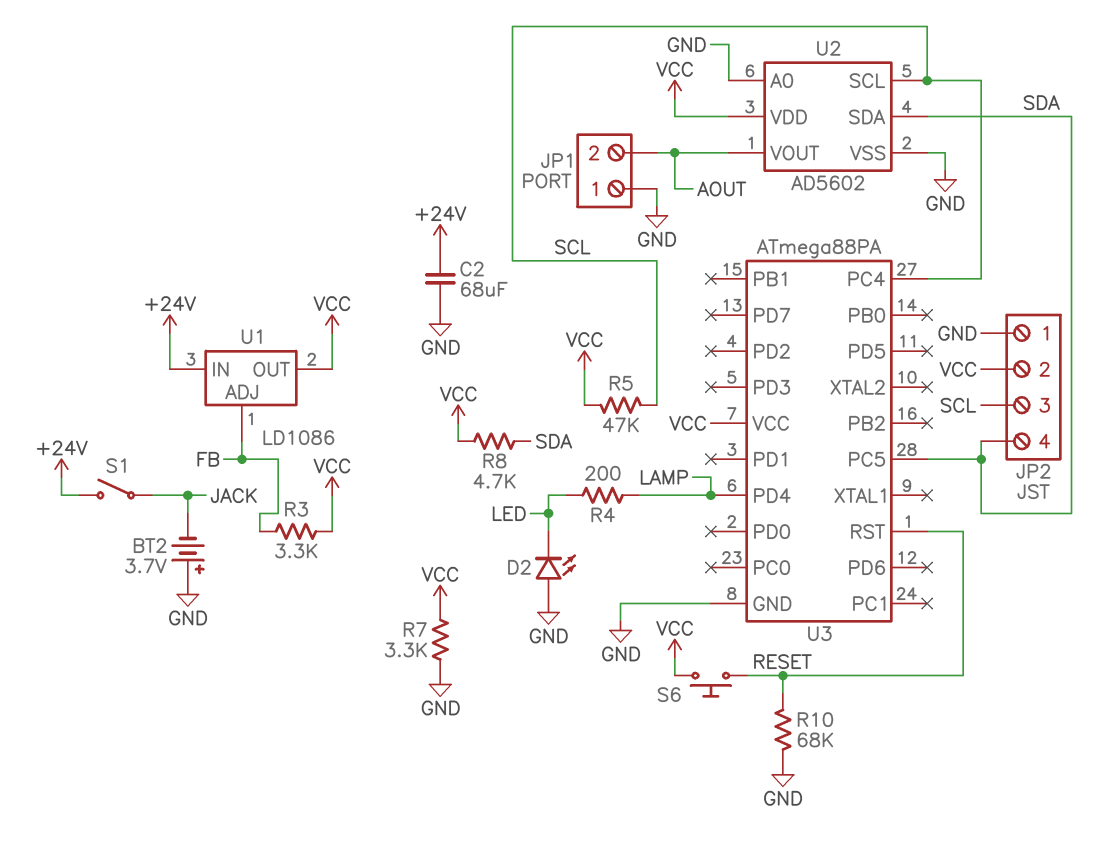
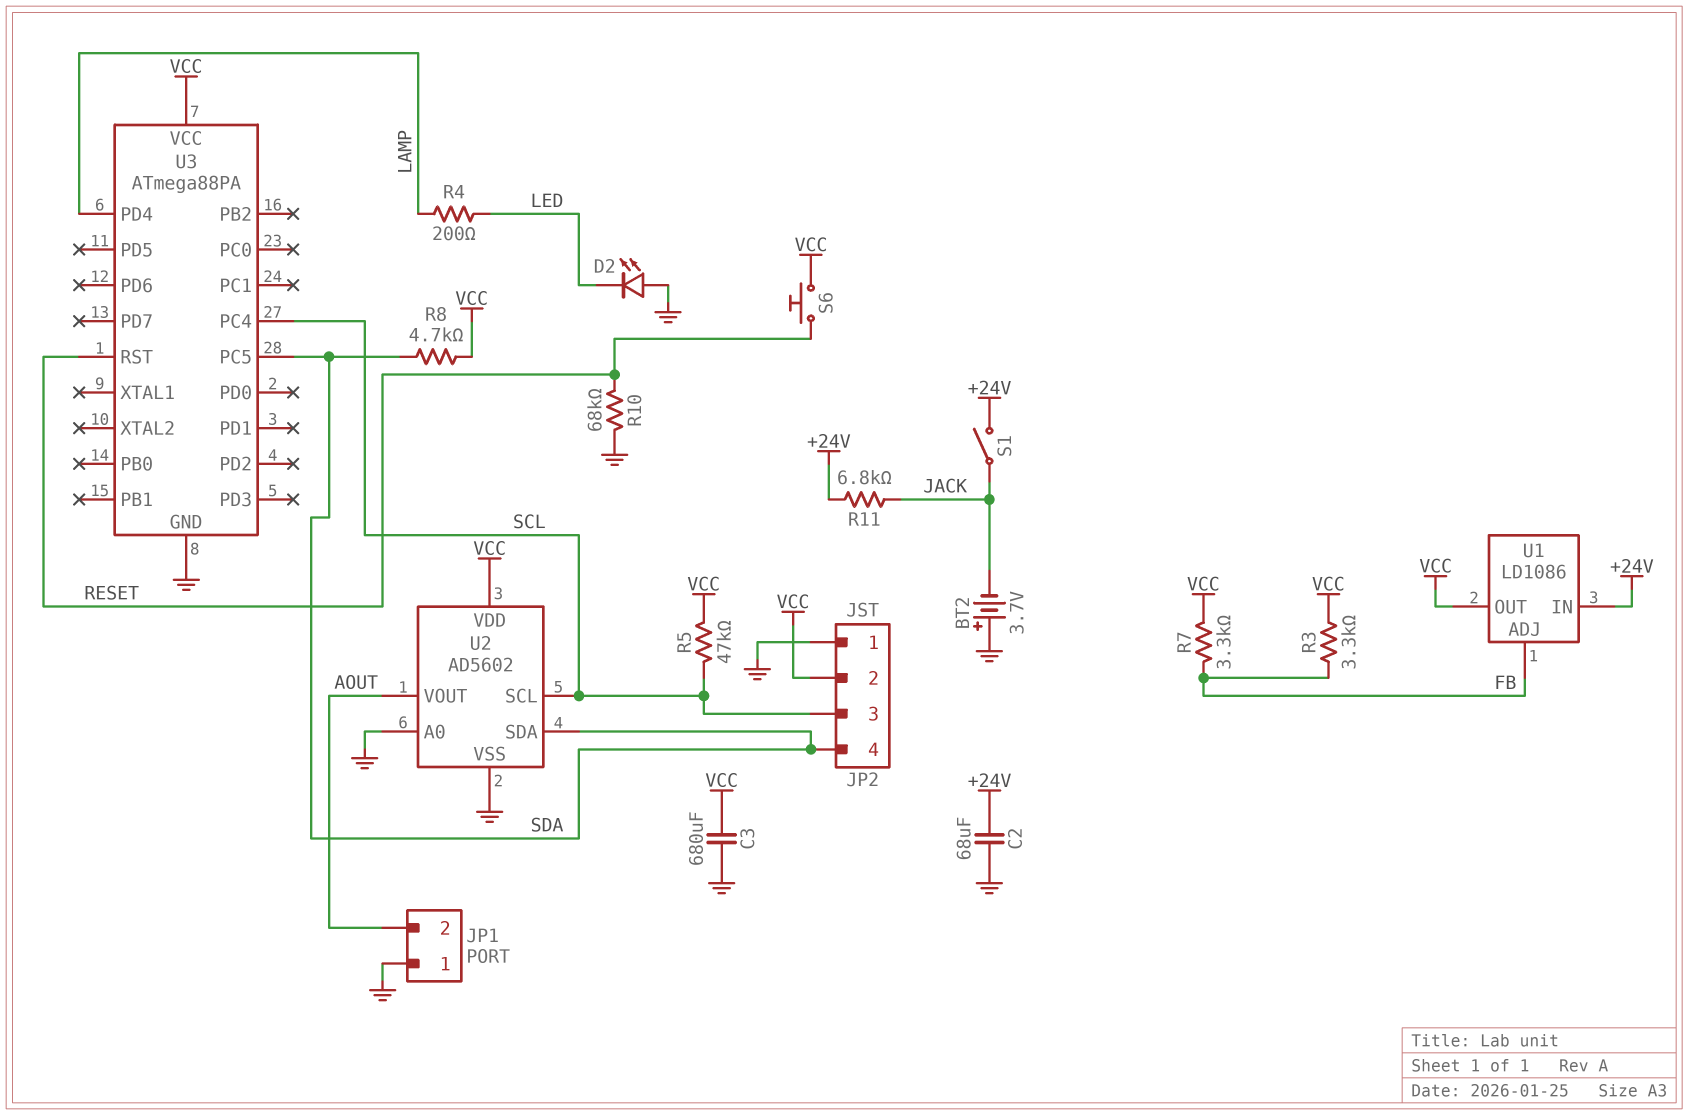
C3: none -> 680uF (GND, VCC)
R7: 3.3k (GND, VCC) -> 3.3k (FB, VCC)
R11: none -> 6.8k (+24V, JACK)

